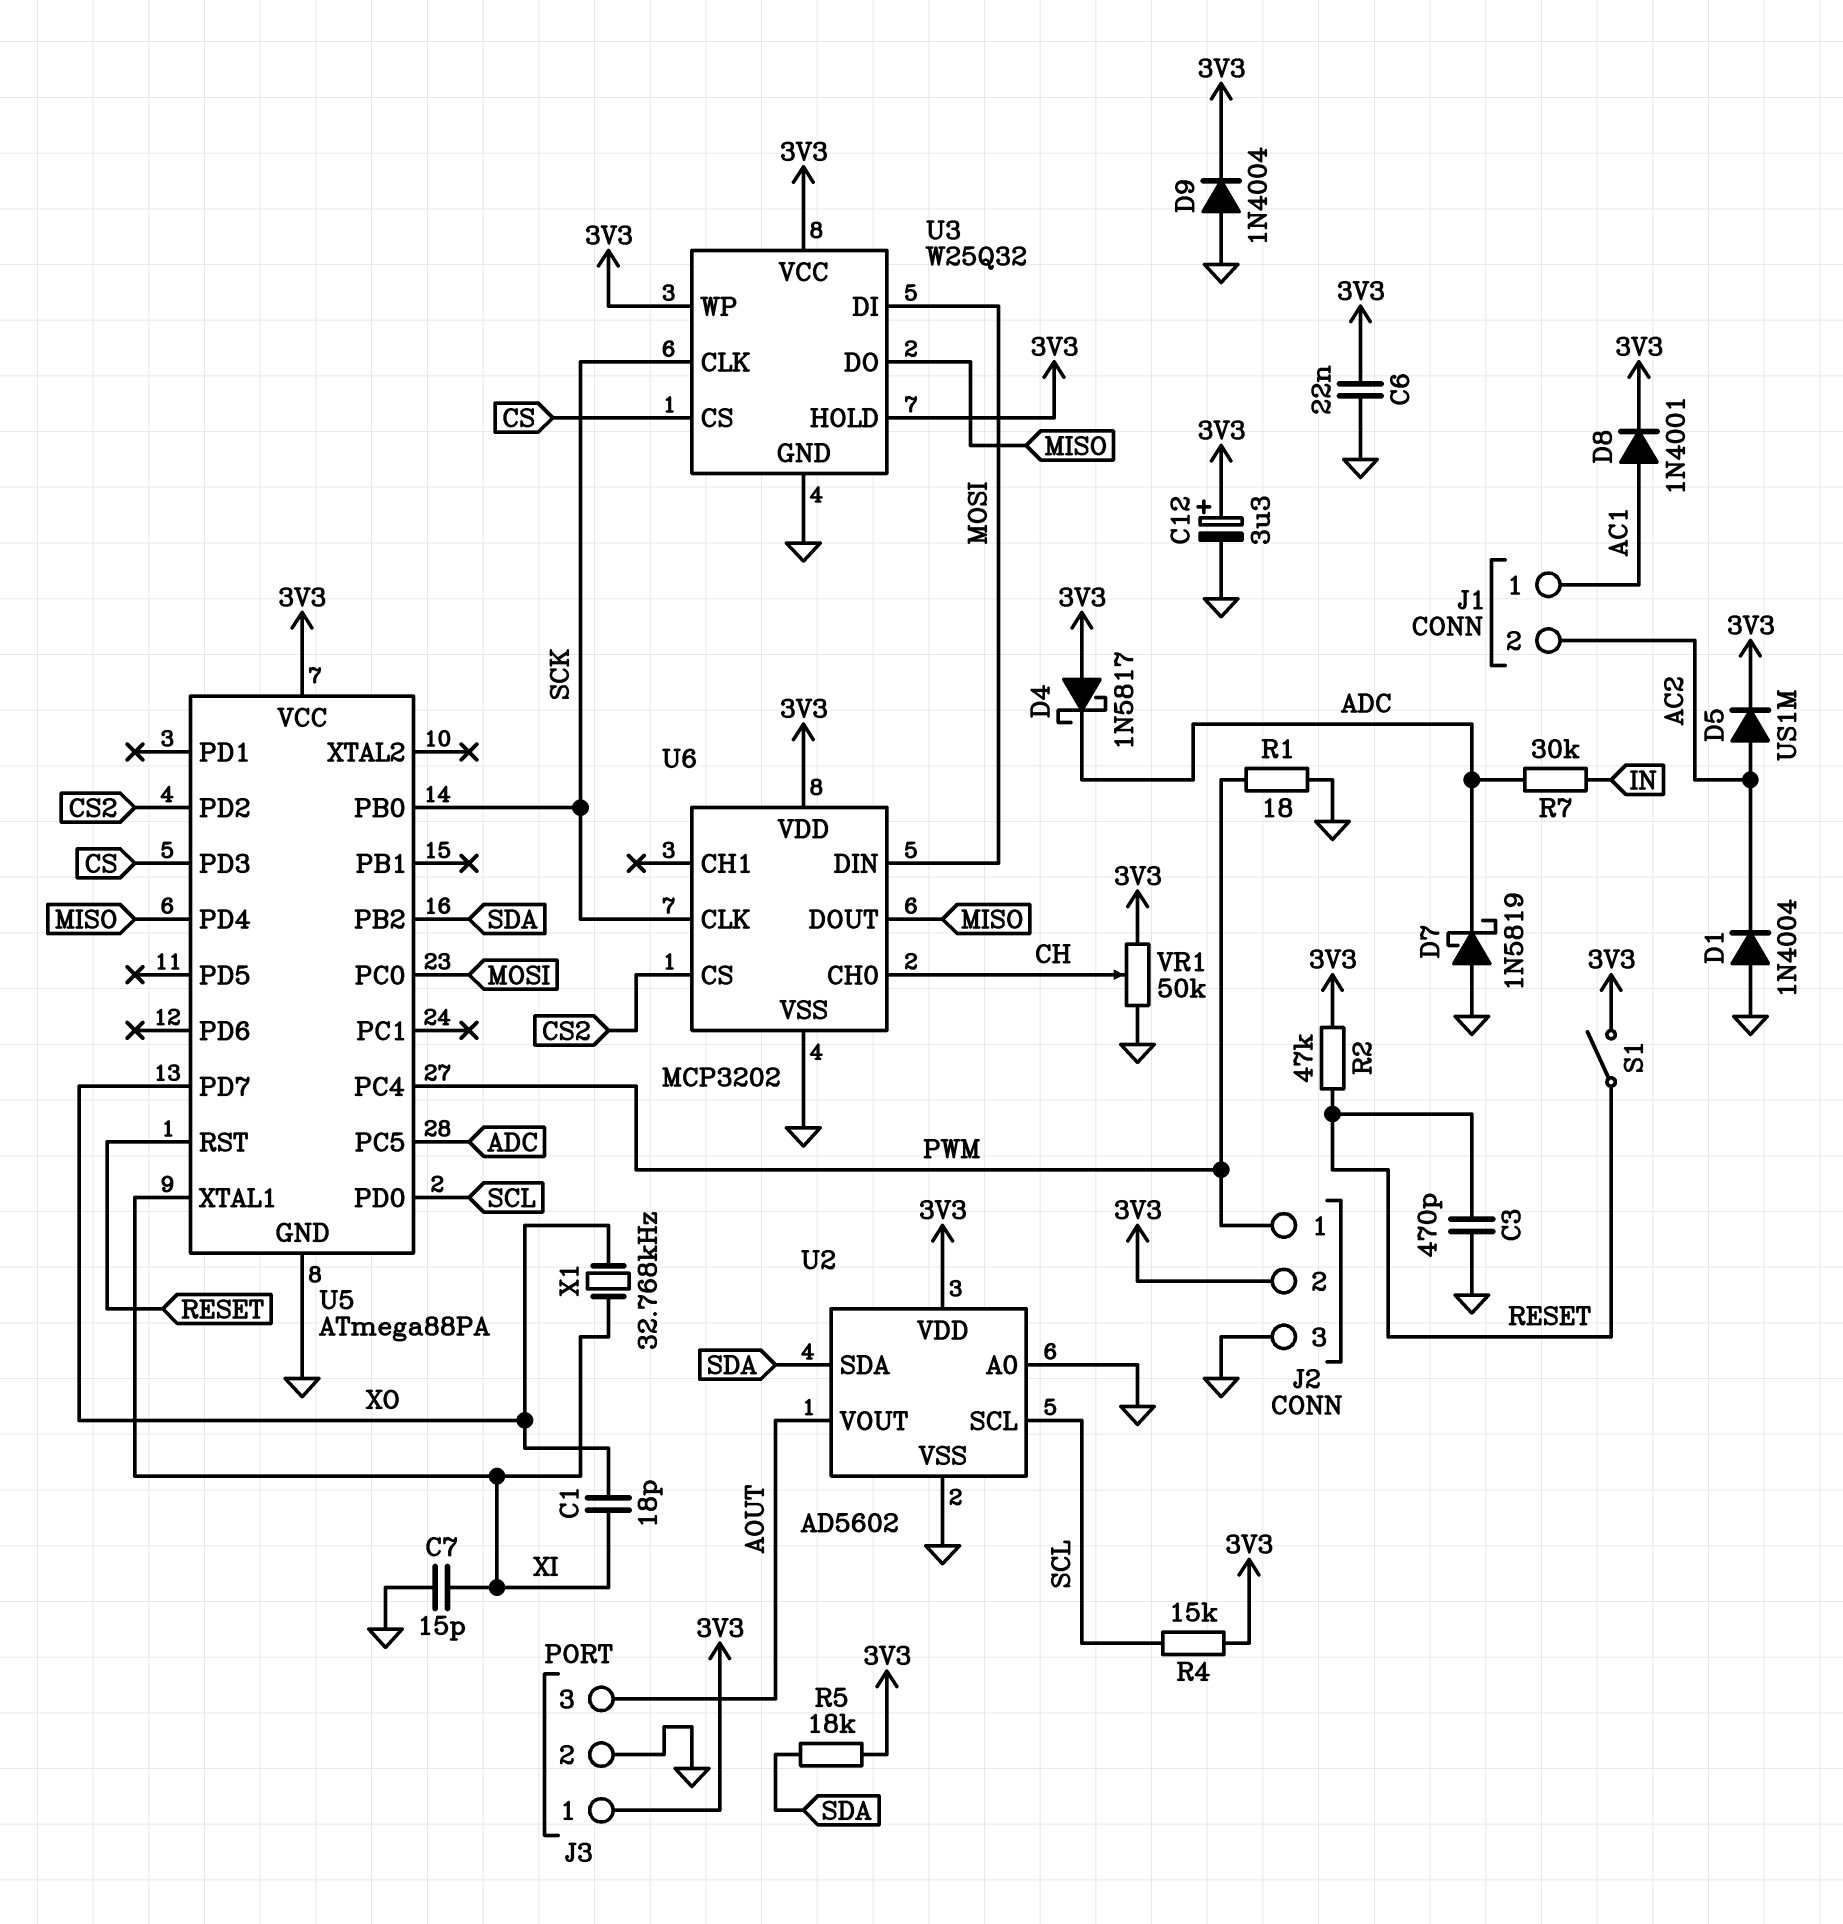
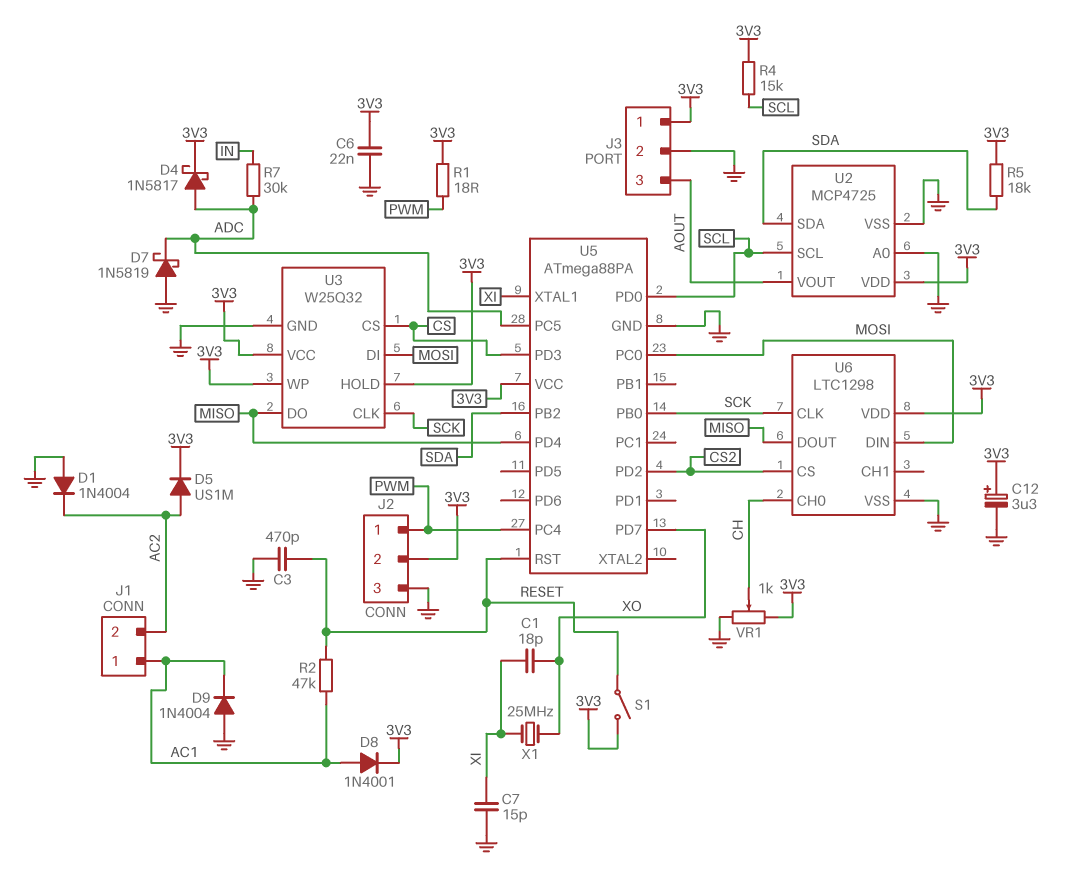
D4: schottky 1N5817 (A 3V3, K ADC) -> schottky 1N5817 (A ADC, K 3V3)
D9: diode 1N4004 (A GND, K 3V3) -> diode 1N4004 (A GND, K AC1)
R1: 18 (GND, PWM) -> 18 (3V3, PWM)
R2: 47k (3V3, RESET) -> 47k (AC1, RESET)
U2: AD5602 -> MCP4725
U6: MCP3202 -> LTC1298
VR1: 50k (3V3, GND, wiper CH) -> 1k (3V3, GND, wiper CH)
X1: 32.768kHz (XI, XO) -> 25MHz (XI, XO)

